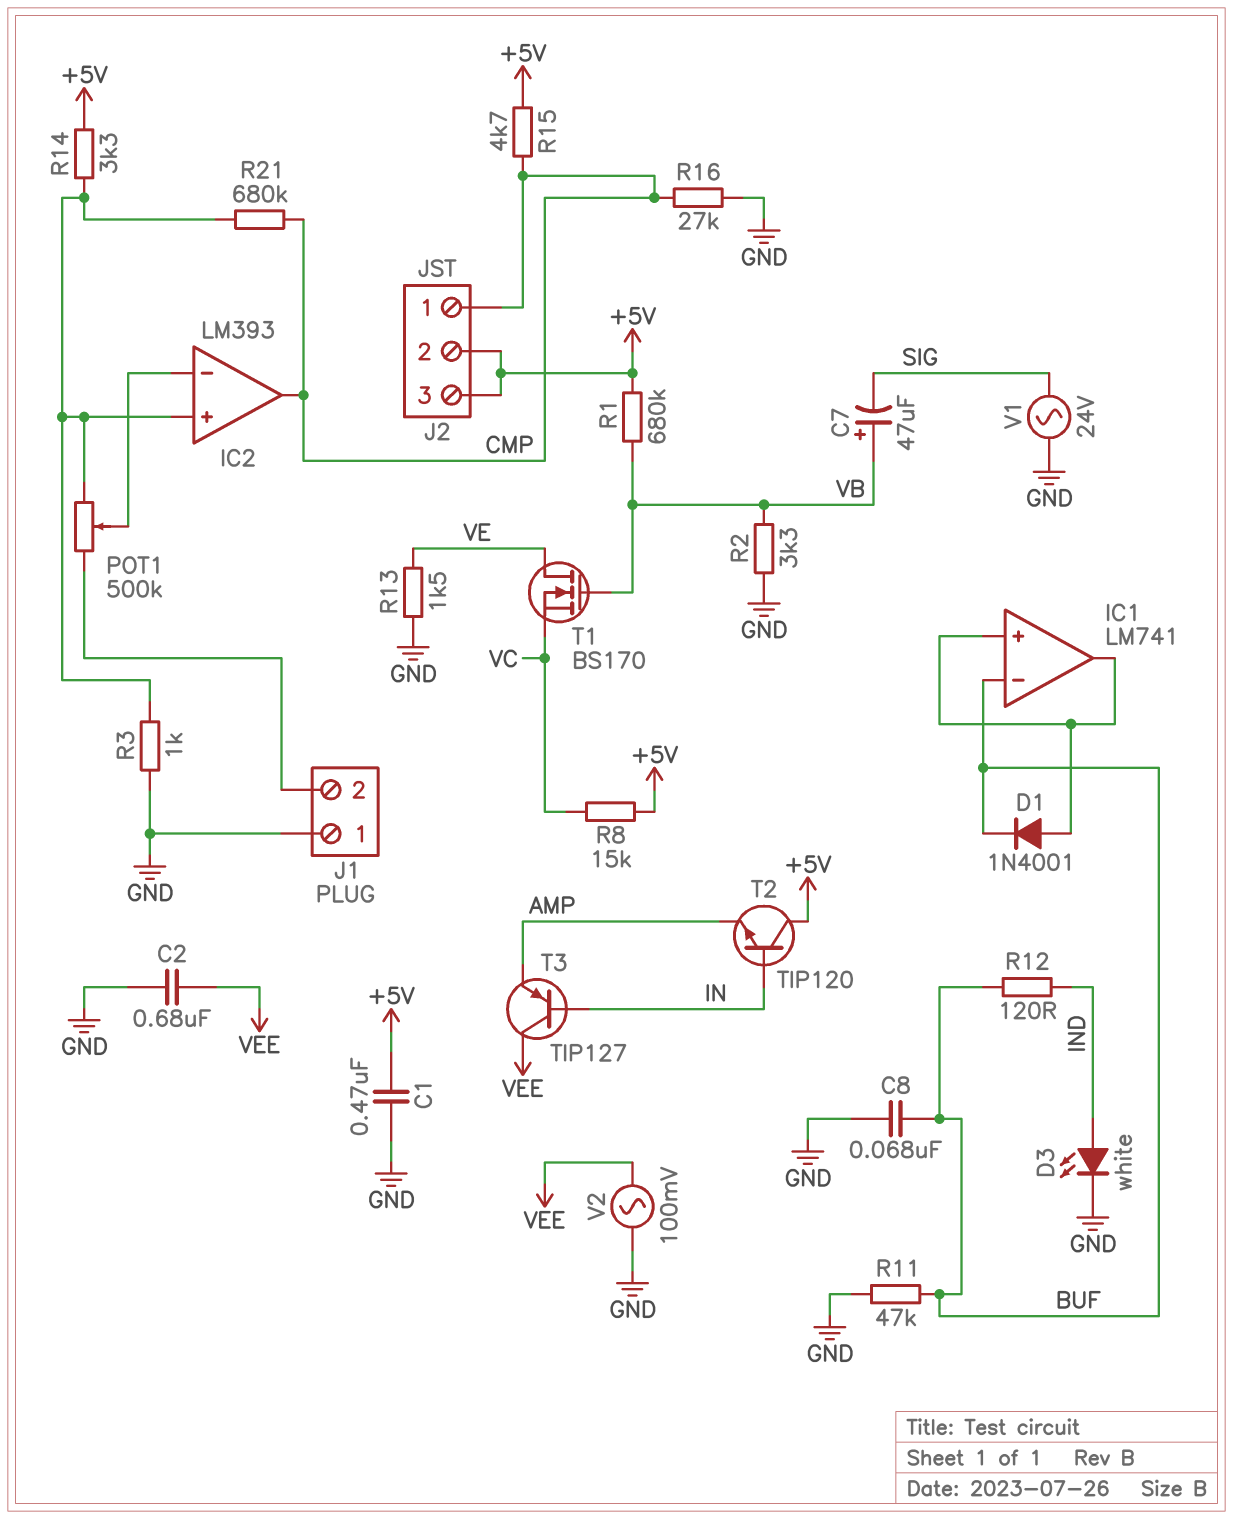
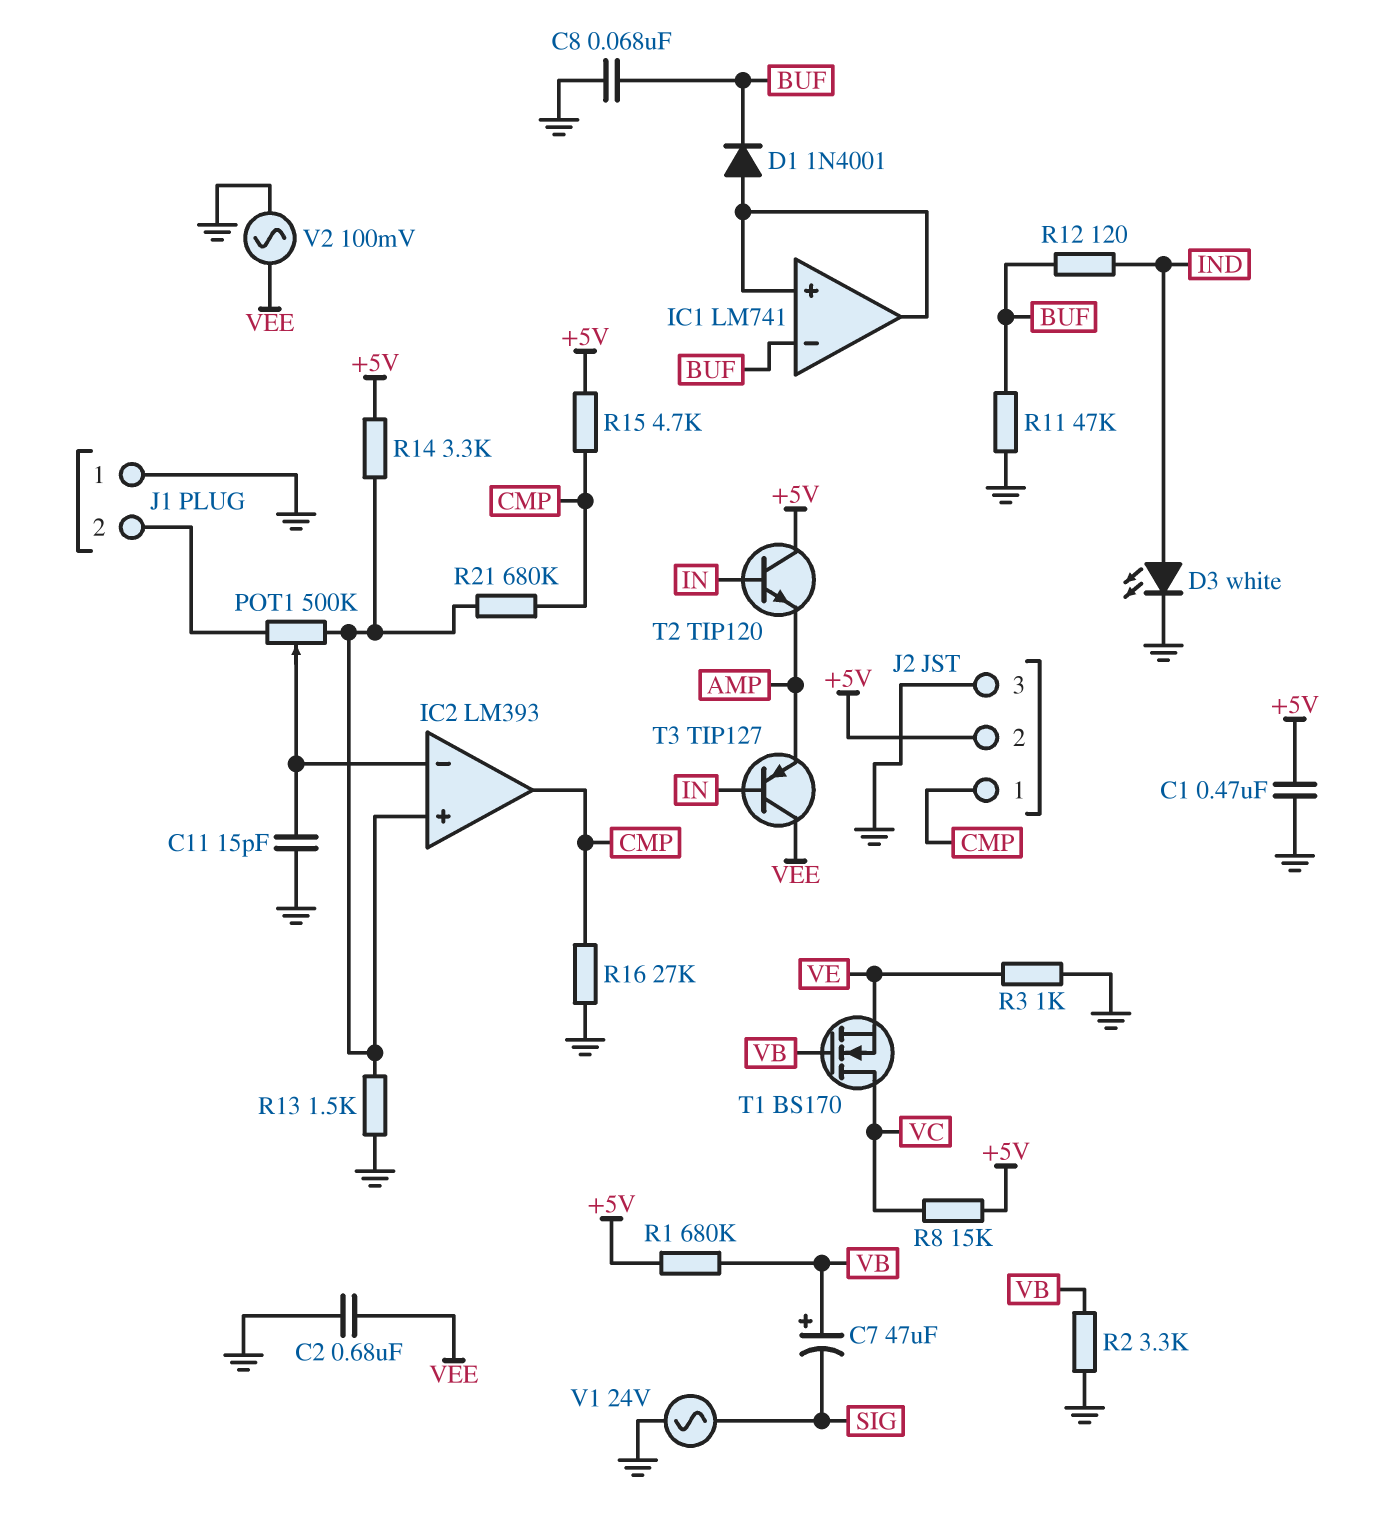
C11: none -> 15pF (GND, IC2/in-)
J2 pin 3: +5V -> GND
R3: 1k (GND, IC2/in+) -> 1k (GND, VE)
R13: 1.5k (GND, VE) -> 1.5k (GND, IC2/in+)
T1: NMOS BS170 (G VB, D VE, S VC) -> NMOS BS170 (G VB, D VC, S VE)

